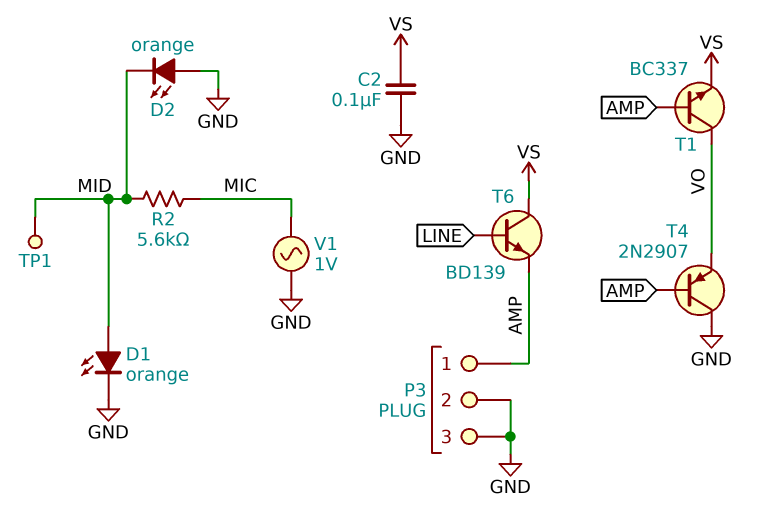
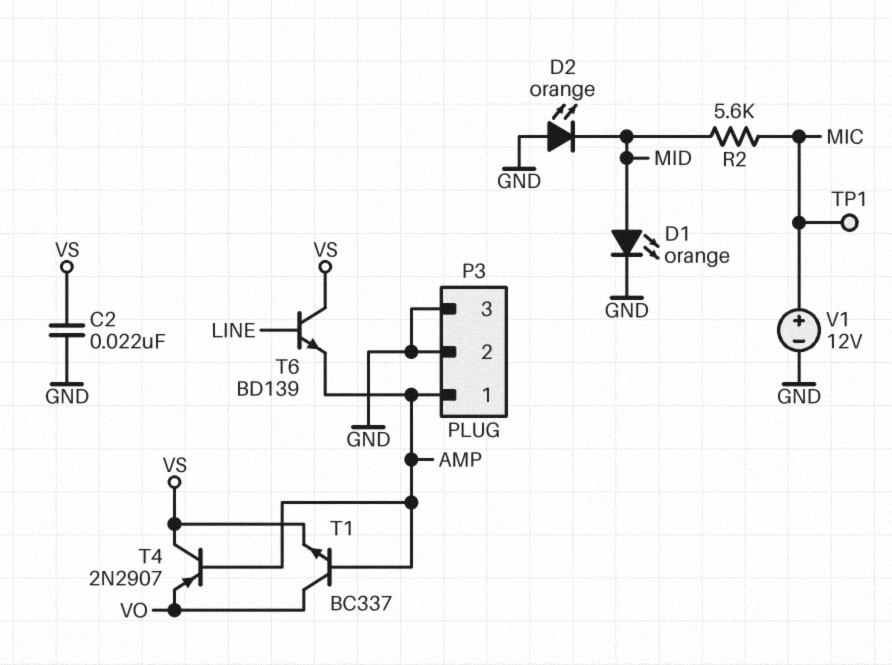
C2: 100nF (GND, VS) -> 22nF (GND, VS)
T4: PNP 2N2907 (B AMP, C GND, E VO) -> PNP 2N2907 (B AMP, C VS, E VO)
TP1: test point (MID) -> test point (MIC)
V1: AC 1V (GND, MIC) -> 12V (plus MIC, minus GND)

